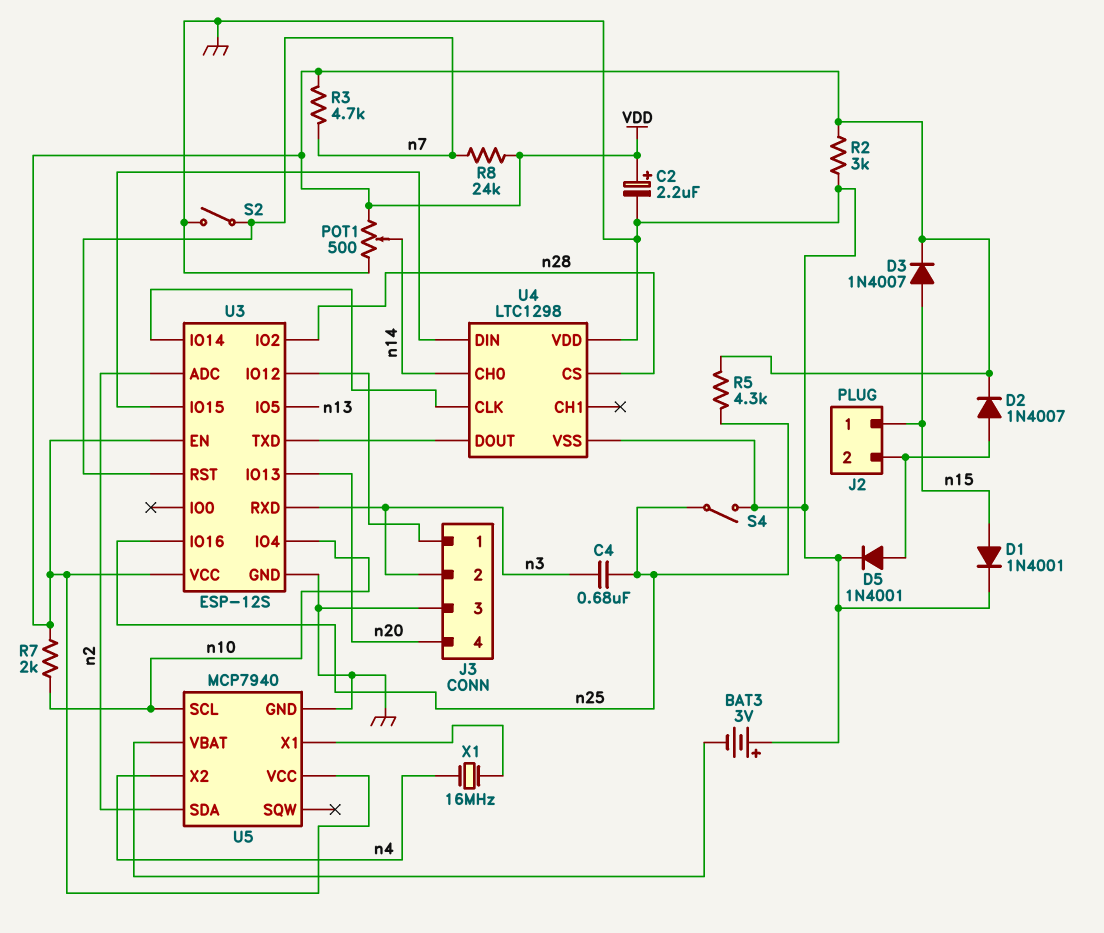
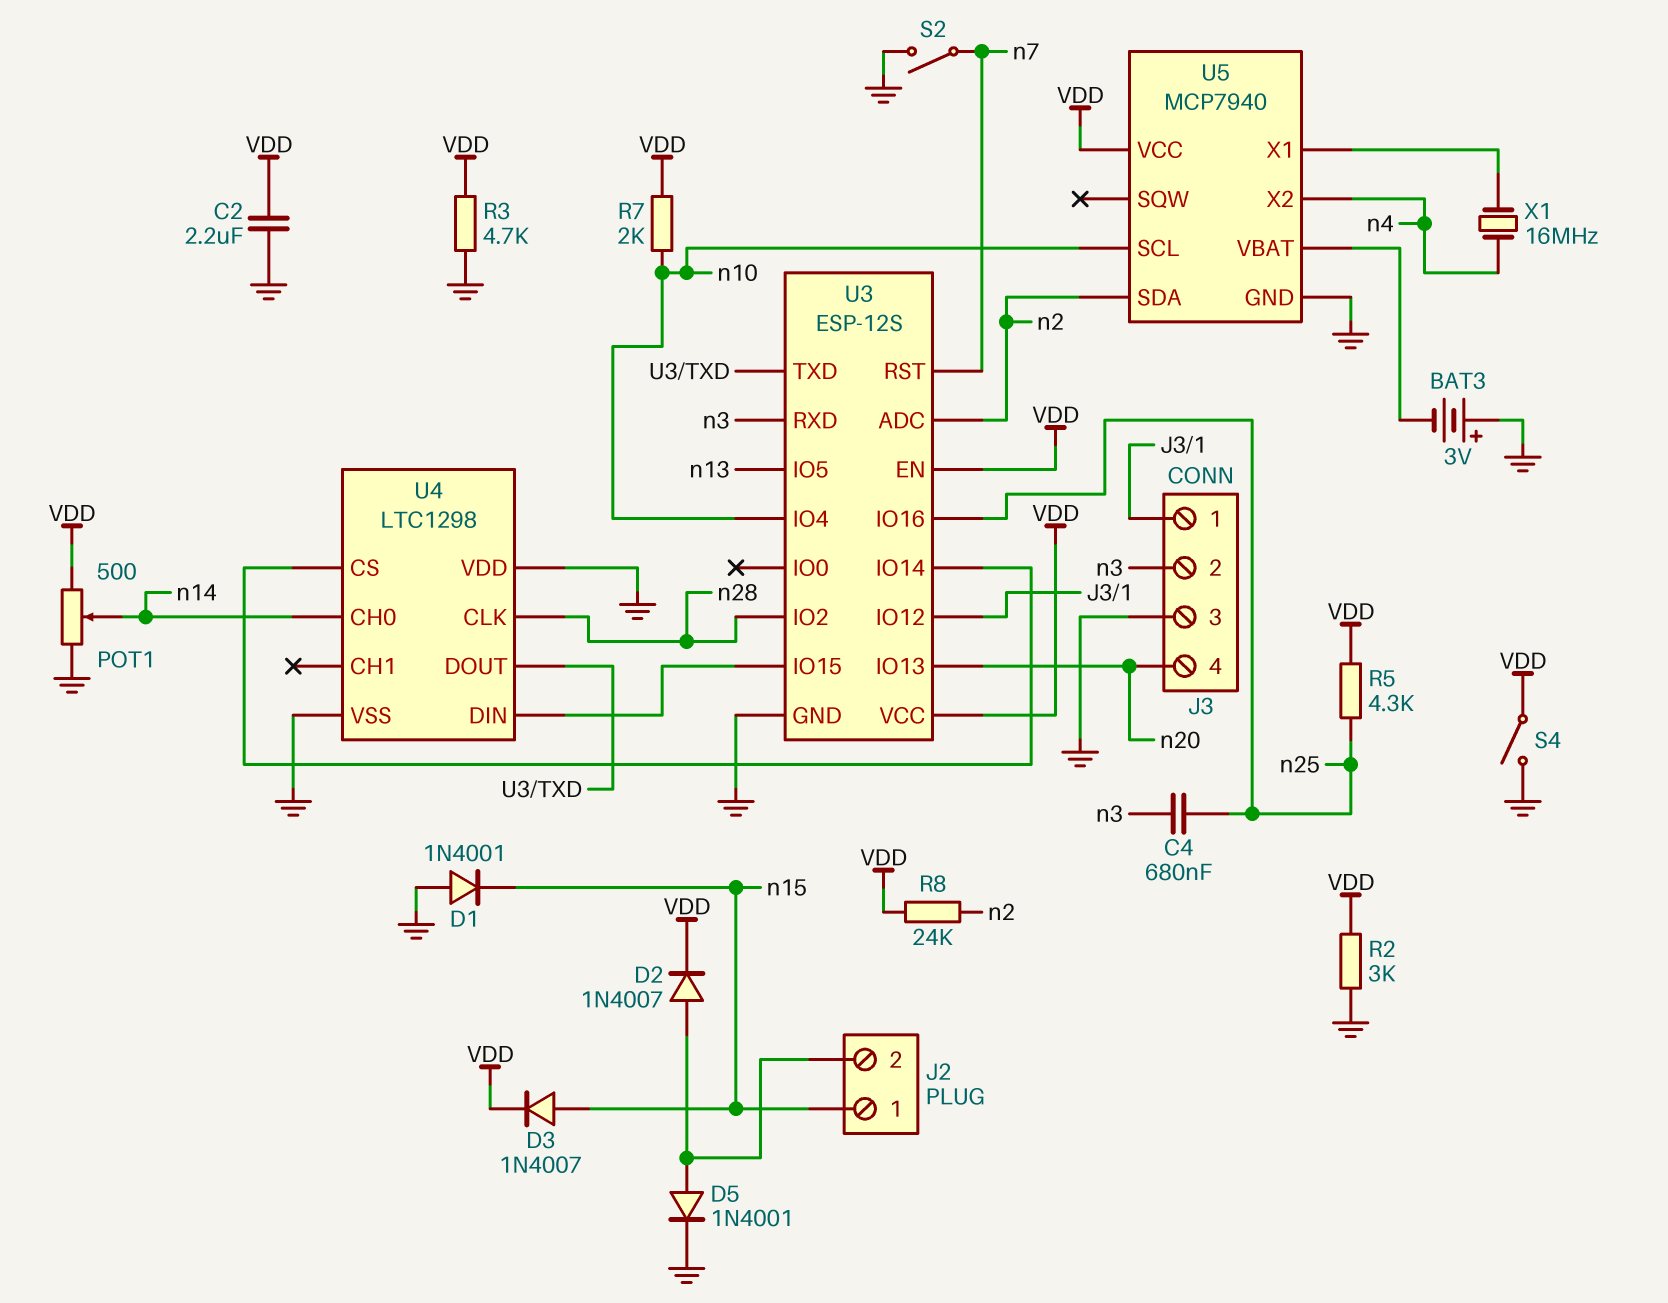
C2: 2.2uF (plus VDD, minus GND) -> 2.2uF (GND, VDD)
D1: diode 1N4001 (A n15, K GND) -> diode 1N4001 (A GND, K n15)
R3: 4.7k (VDD, n7) -> 4.7k (GND, VDD)
R8: 24k (VDD, n7) -> 24k (VDD, n2)
S4: switch (GND, n25) -> switch (GND, VDD)
U4 pin CLK: U3/IO14 -> n28
U4 pin CS: n28 -> U3/IO14

